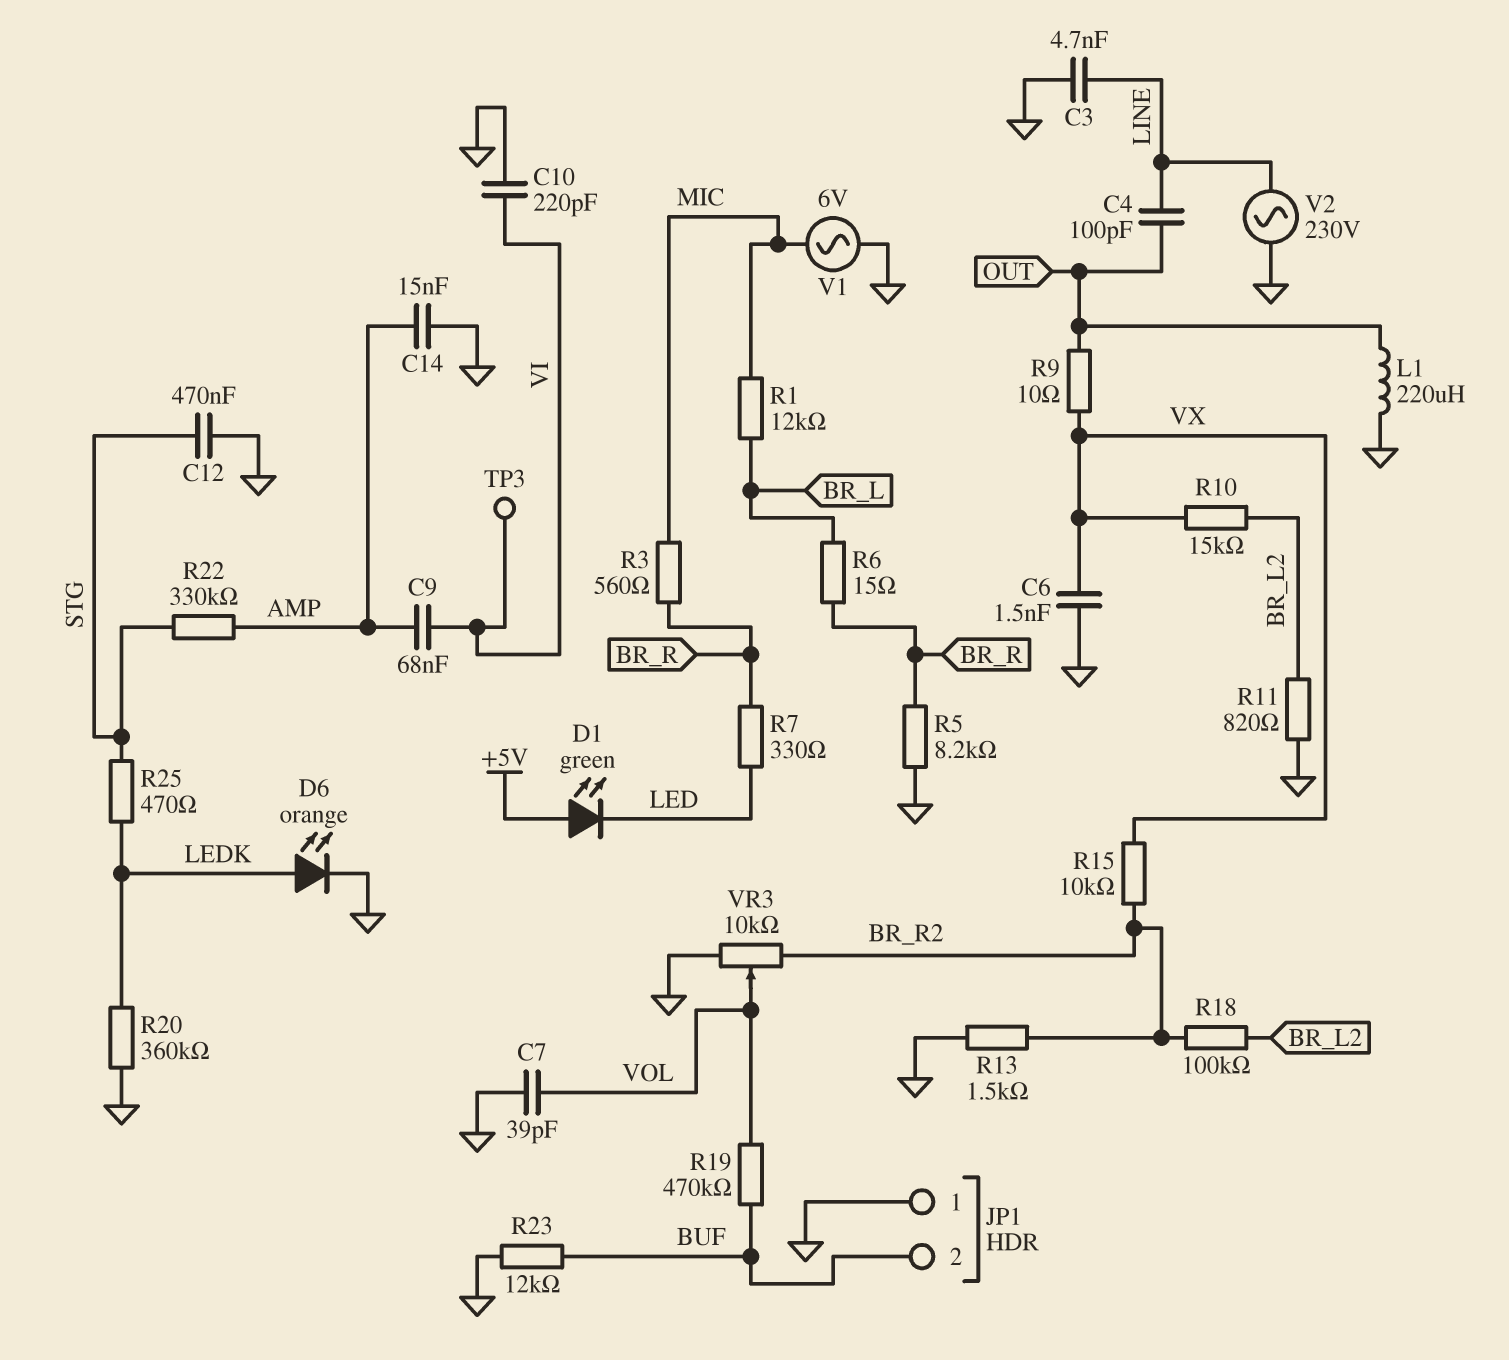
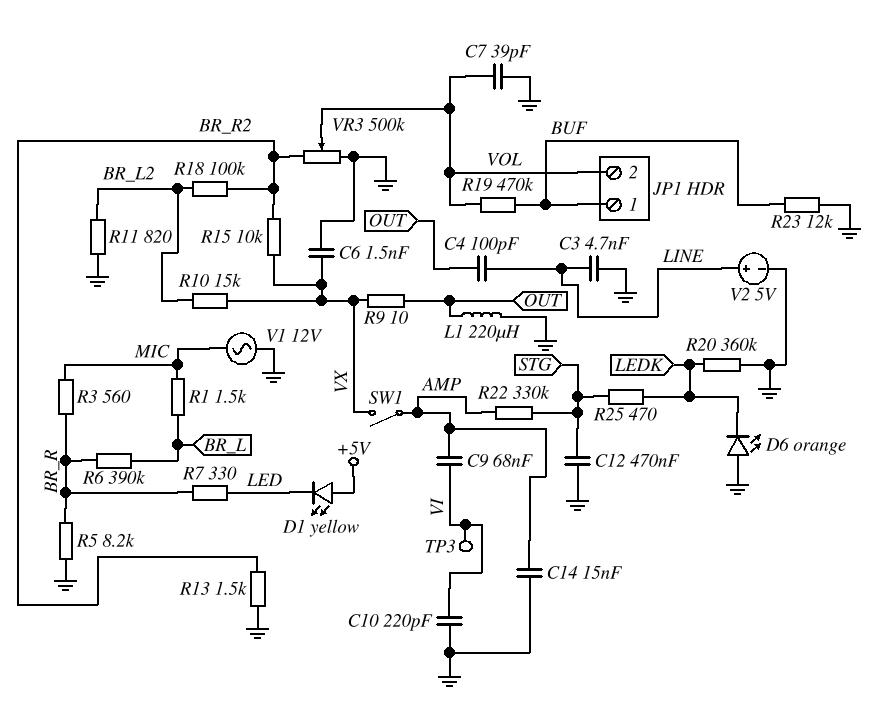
D1: LED green (A +5V, K LED) -> LED yellow (A +5V, K LED)
D6: LED orange (A LEDK, K GND) -> LED orange (A GND, K LEDK)
JP1 pin 1: GND -> BUF
JP1 pin 2: BUF -> VOL
R1: 12k (BR_L, MIC) -> 1.5k (BR_L, MIC)
R6: 15 (BR_L, BR_R) -> 390k (BR_L, BR_R)
SW1: none -> switch (AMP, VX)
V1: AC 6V (GND, MIC) -> AC 12V (GND, MIC)
V2: AC 230V (GND, LINE) -> 5V (plus LINE, minus GND)
VR3: 10k (BR_R2, GND, wiper VOL) -> 500k (BR_R2, GND, wiper VOL)

